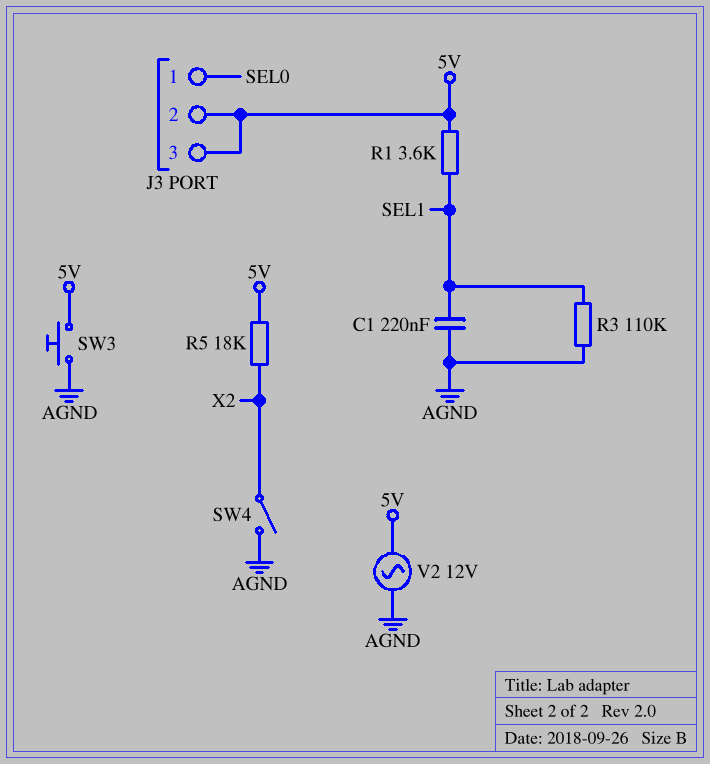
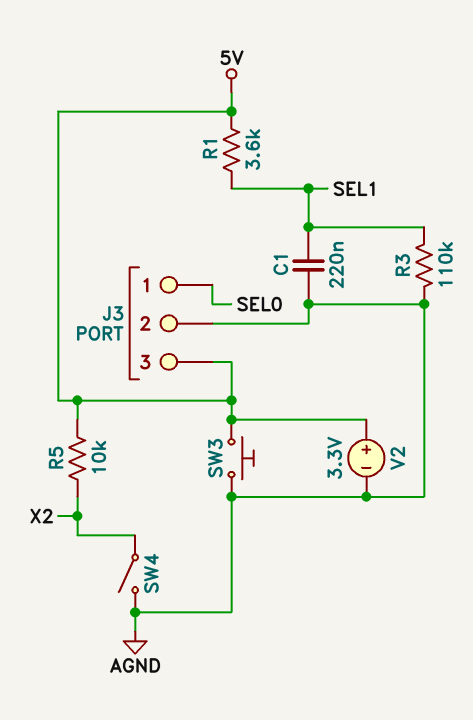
J3 pin 2: 5V -> AGND
R5: 18k (5V, X2) -> 10k (5V, X2)
V2: AC 12V (5V, AGND) -> 3.3V (plus 5V, minus AGND)

